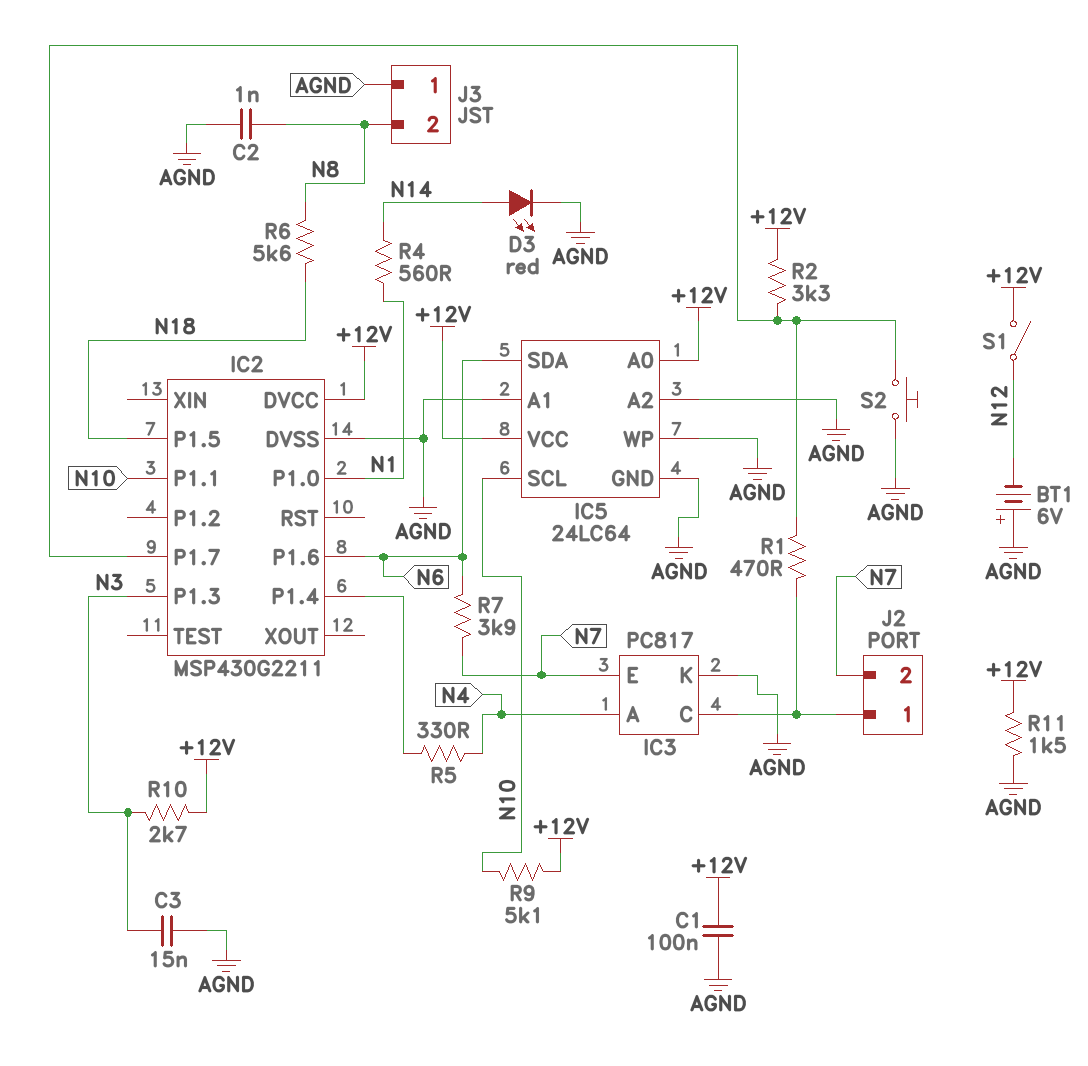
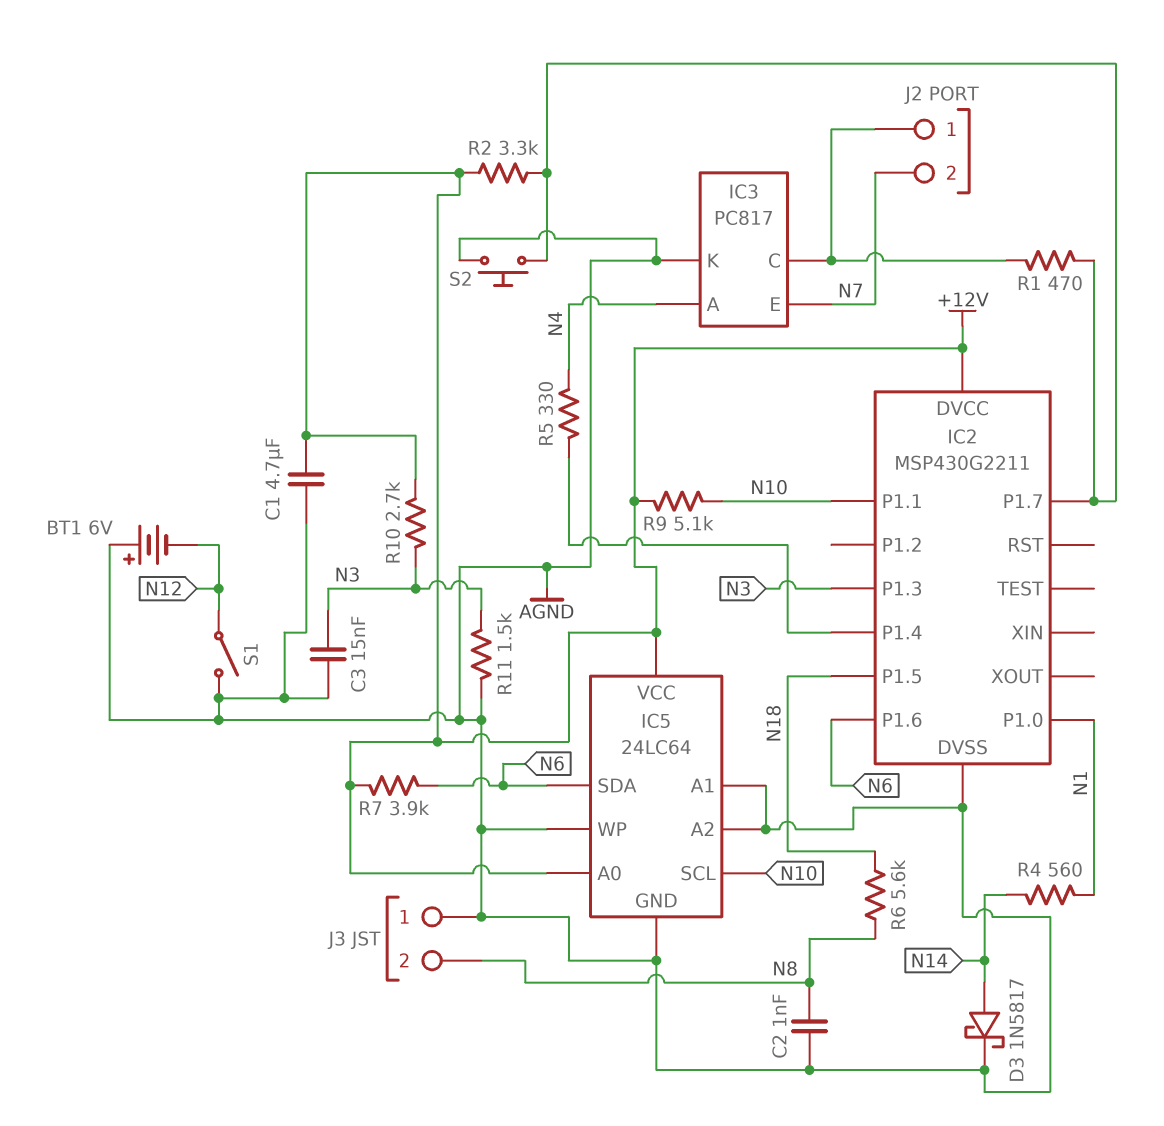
C1: 100nF (+12V, AGND) -> 4.7uF (+12V, AGND)
D3: LED red (A N14, K AGND) -> schottky 1N5817 (A N14, K AGND)
R7: 3.9k (N6, N7) -> 3.9k (+12V, N6)
R11: 1.5k (+12V, AGND) -> 1.5k (AGND, N3)
S1: switch (+12V, N12) -> switch (AGND, N12)

